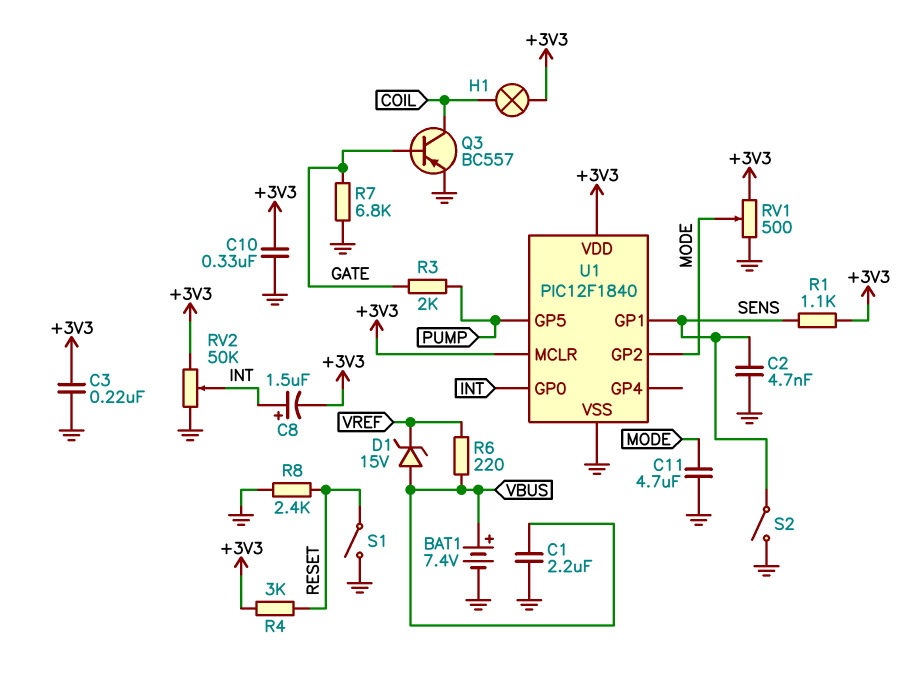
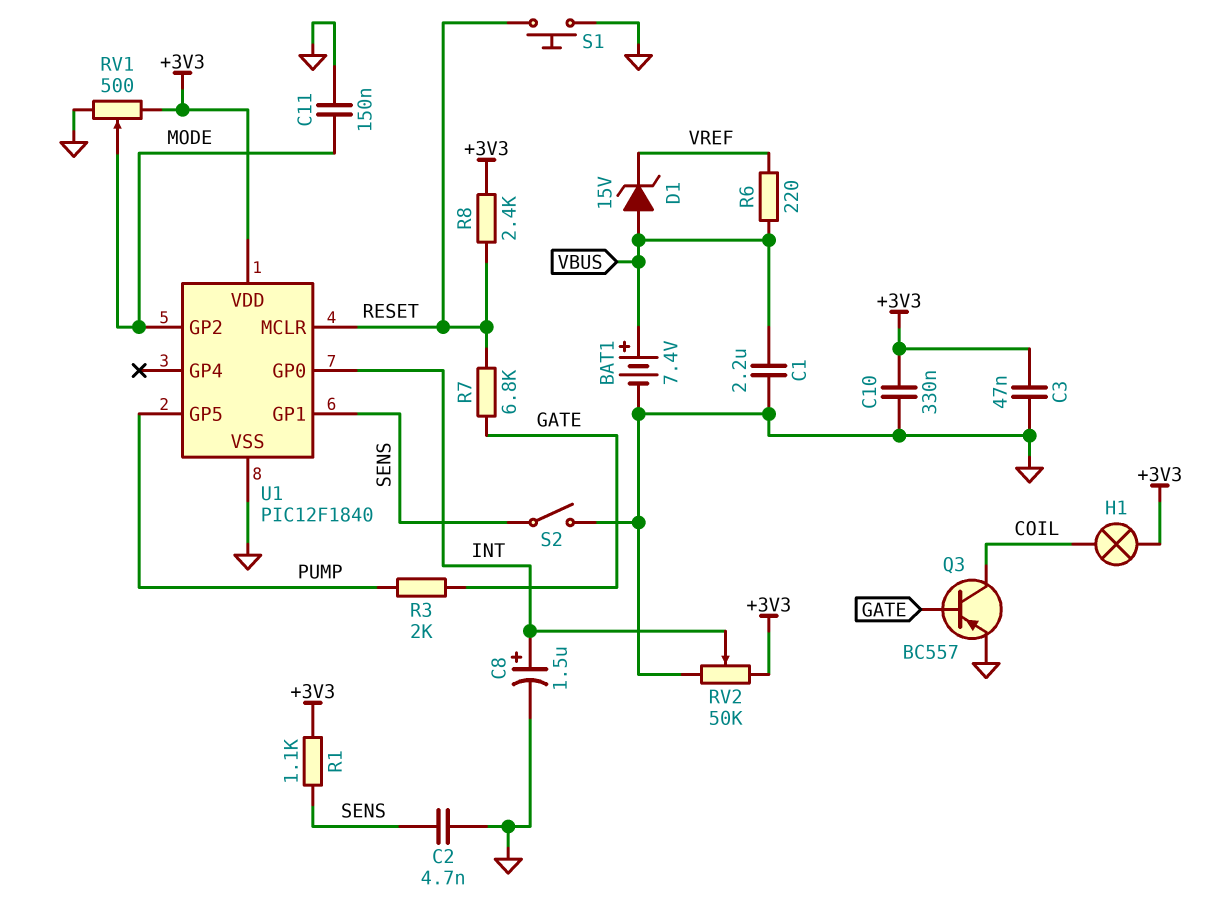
C3: 220nF (+3V3, GND) -> 47nF (+3V3, GND)
C8: 1.5uF (plus INT, minus +3V3) -> 1.5uF (plus INT, minus GND)
C11: 4.7uF (GND, MODE) -> 150nF (GND, MODE)
R4: 3k (+3V3, RESET) -> none
R7: 6.8k (GATE, GND) -> 6.8k (GATE, RESET)
R8: 2.4k (GND, RESET) -> 2.4k (+3V3, RESET)
S1: switch (GND, RESET) -> button (GND, RESET)
U1 pin MCLR: +3V3 -> RESET

